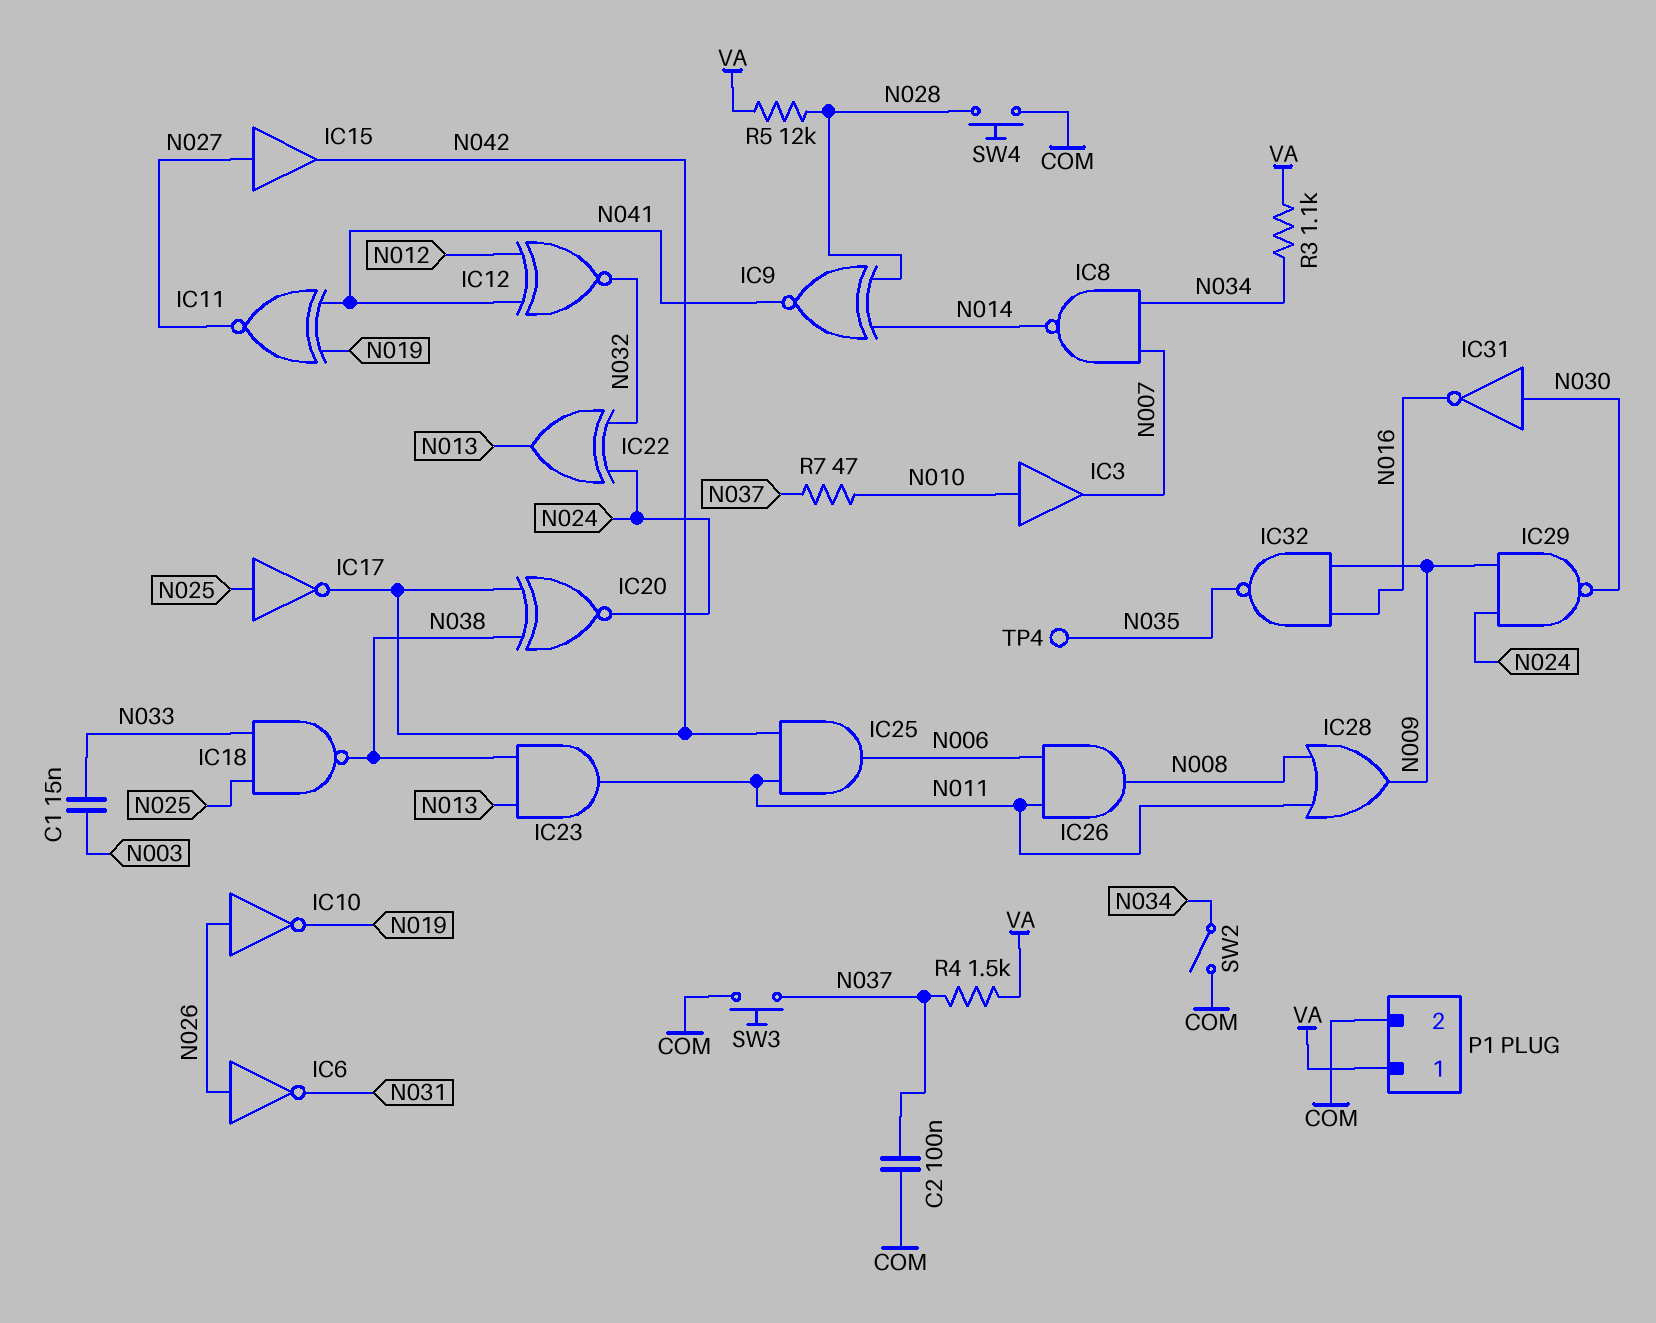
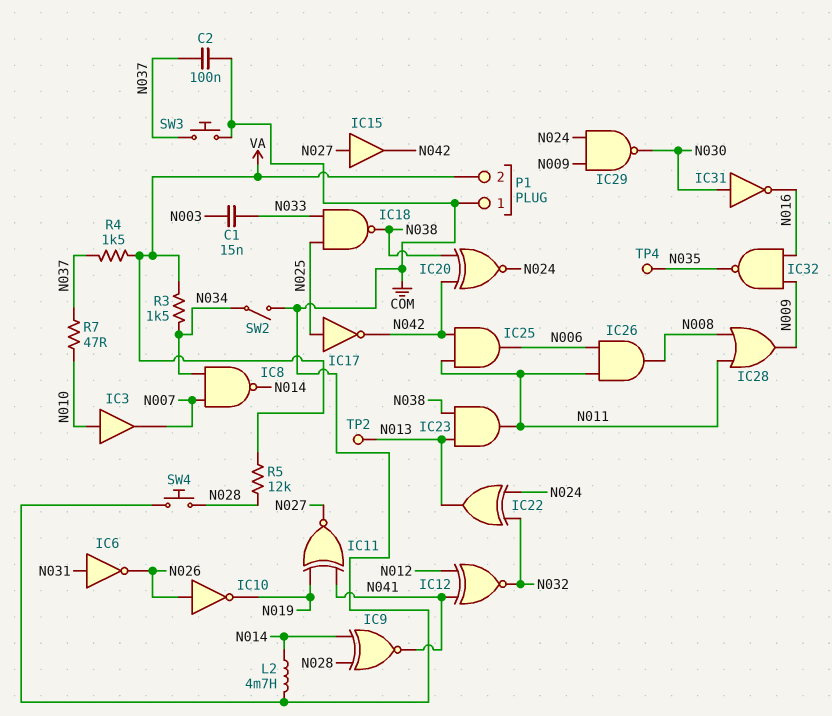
IC6: NOT (in N026, out N031) -> NOT (in N031, out N026)
L2: none -> 4.7mH (COM, N014)
P1 pin 1: VA -> COM
P1 pin 2: COM -> VA
R3: 1.1k (N034, VA) -> 1.5k (N034, VA)
TP2: none -> test point (N013)

